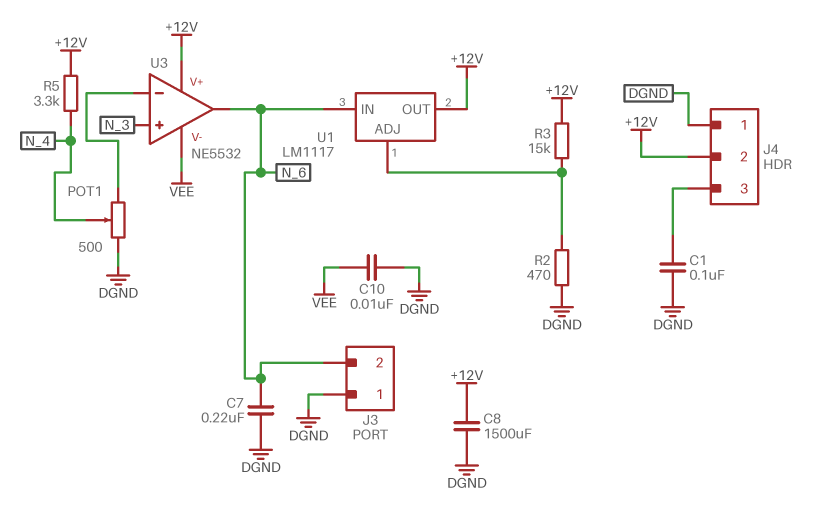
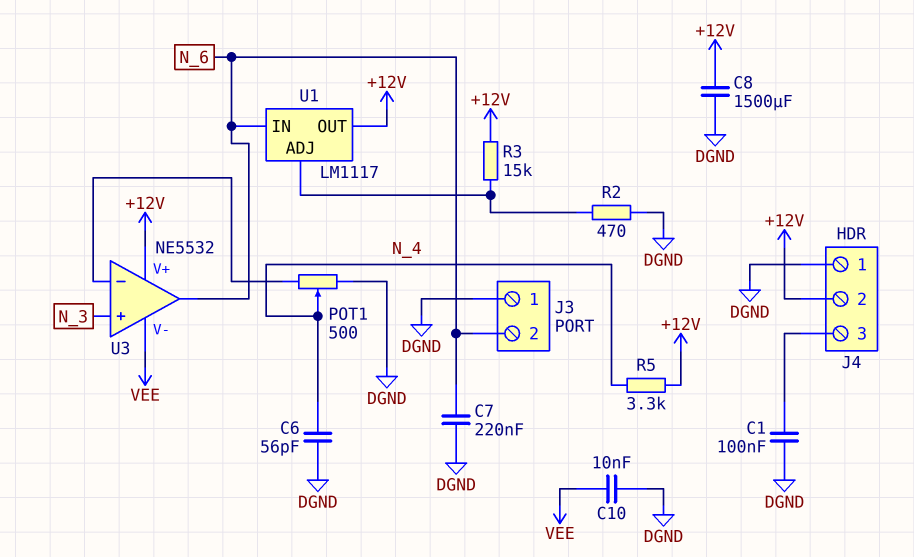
C6: none -> 56pF (DGND, N_4)

